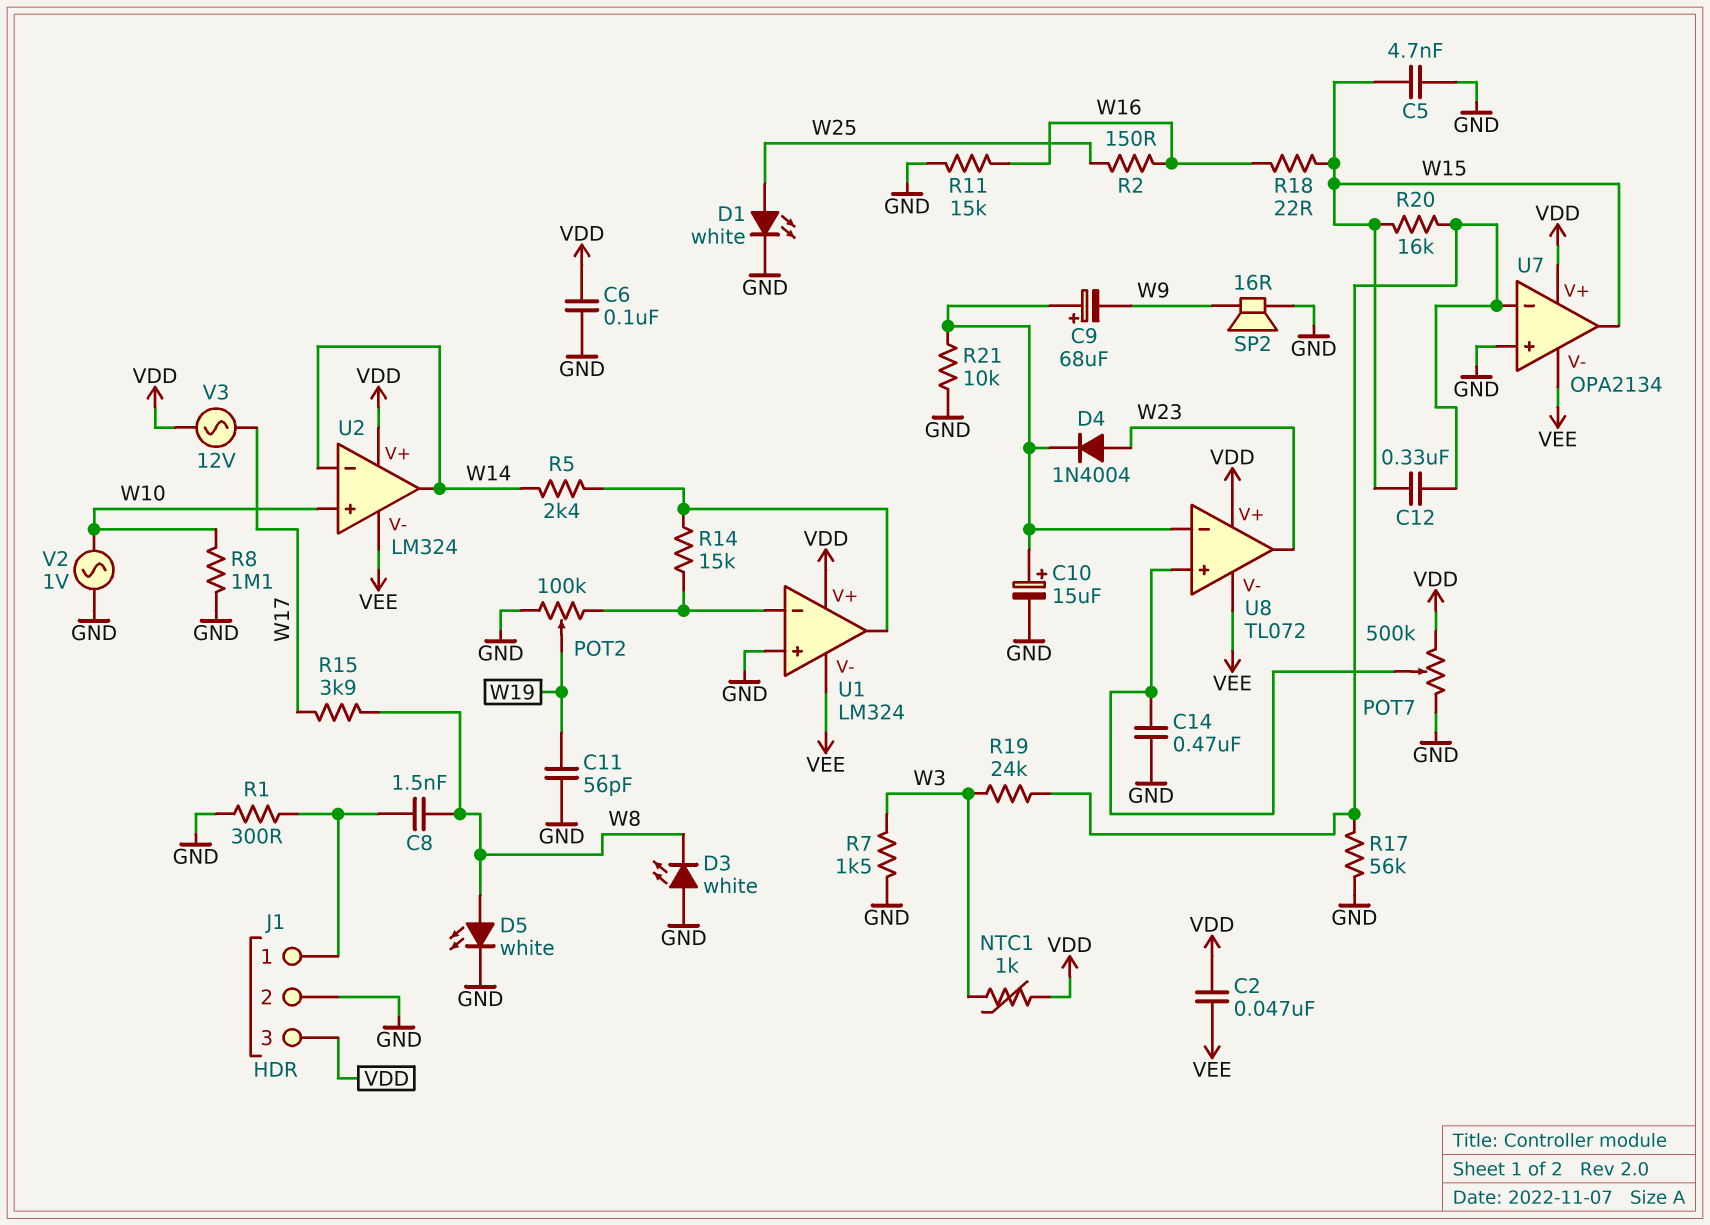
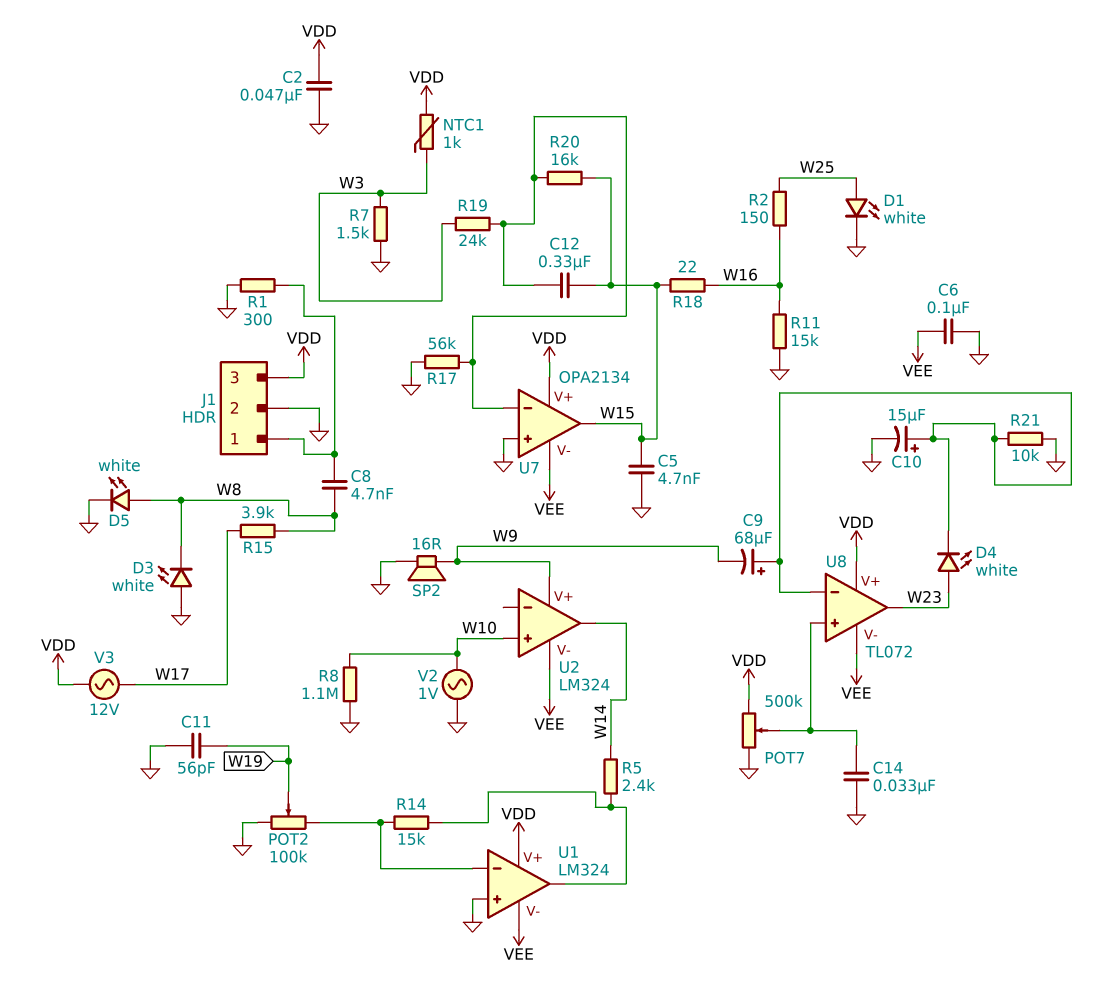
C2: 47nF (VDD, VEE) -> 47nF (GND, VDD)
C6: 100nF (GND, VDD) -> 100nF (GND, VEE)
C8: 1.5nF (J1/1, W8) -> 4.7nF (J1/1, W8)
C14: 470nF (GND, U8/in+) -> 33nF (GND, U8/in+)
D4: diode 1N4004 (A W23, K U8/in-) -> LED white (A W23, K U8/in-)
U2 pin V+: VDD -> W9
U2 pin in-: W14 -> none

